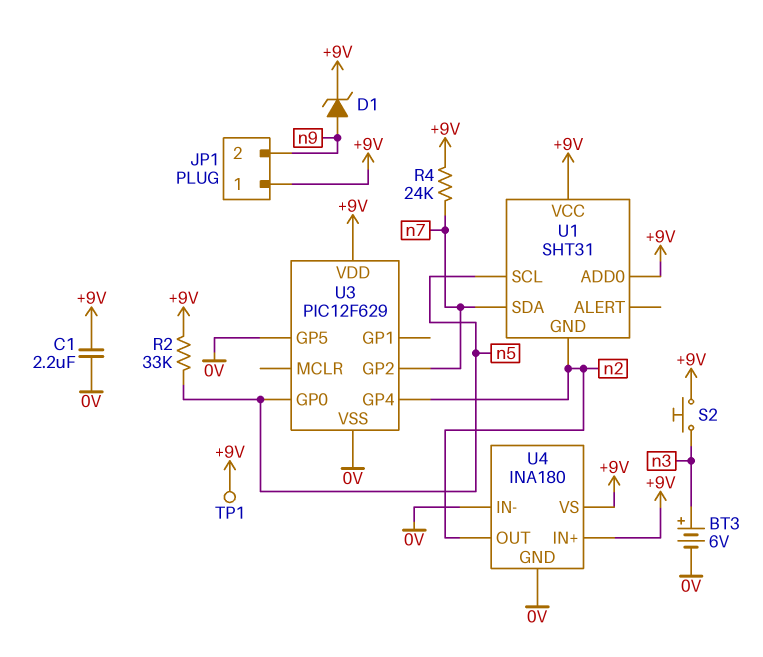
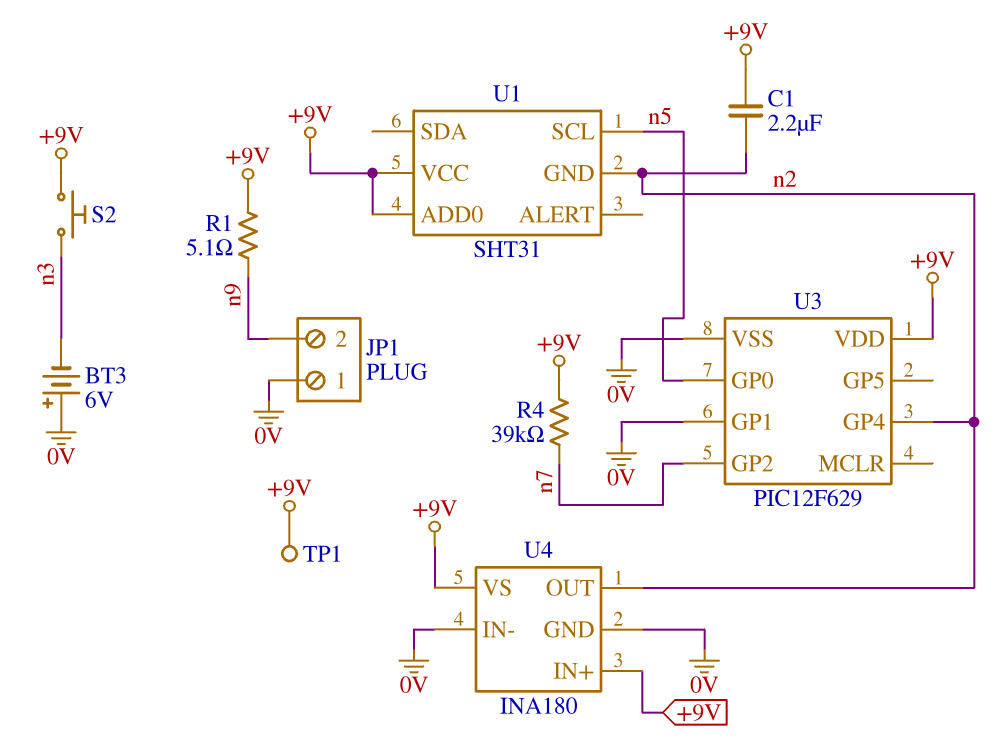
BT3: 6V (plus n3, minus 0V) -> 6V (plus 0V, minus n3)
C1: 2.2uF (+9V, 0V) -> 2.2uF (+9V, n2)
D1: zener (A n9, K +9V) -> none
JP1 pin 1: +9V -> 0V
R1: none -> 5.1 (+9V, n9)
R2: 33k (+9V, n5) -> none
R4: 24k (+9V, n7) -> 39k (+9V, n7)
U1 pin SDA: n7 -> none
U3 pin GP1: none -> 0V
U3 pin GP5: 0V -> none

